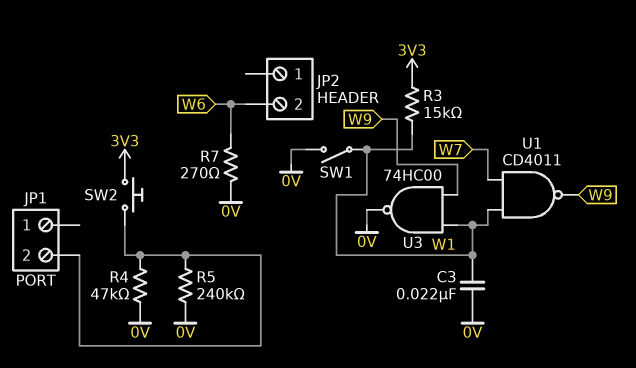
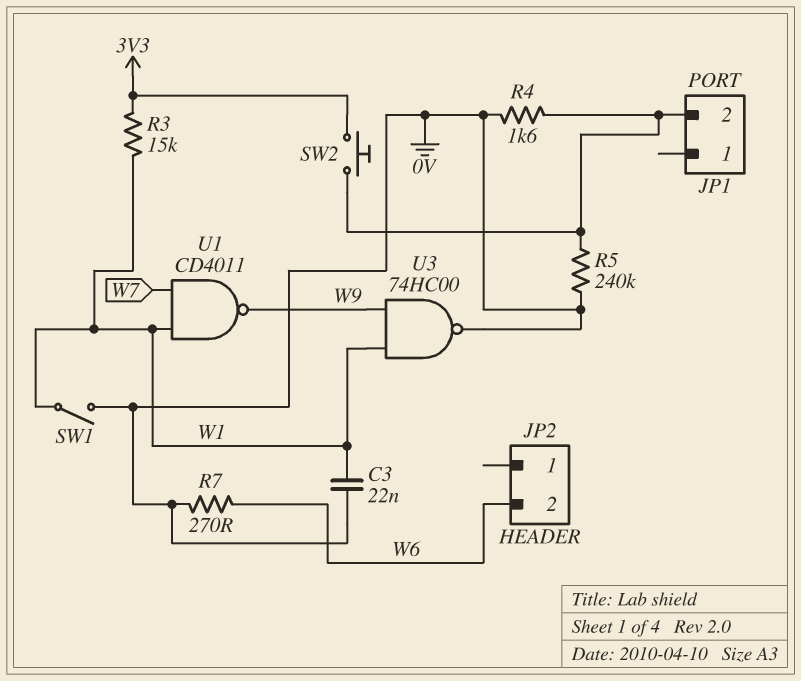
R4: 47k (0V, JP1/2) -> 1.6k (0V, JP1/2)

